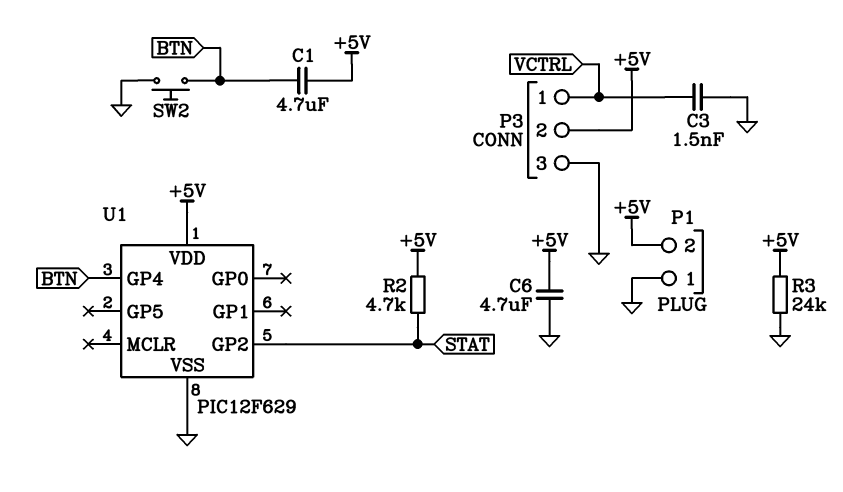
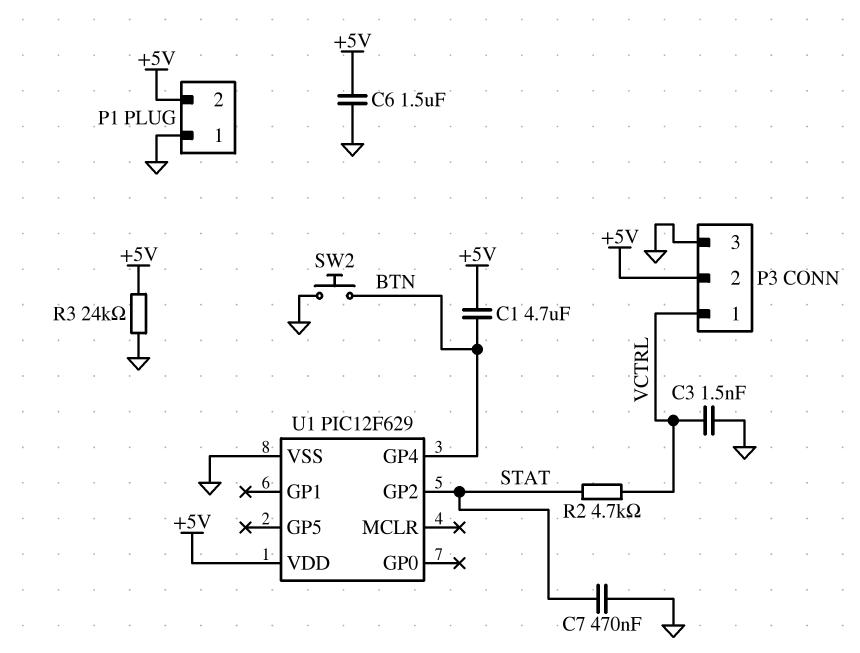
C6: 4.7uF (+5V, GND) -> 1.5uF (+5V, GND)
C7: none -> 470nF (GND, STAT)
R2: 4.7k (+5V, STAT) -> 4.7k (STAT, VCTRL)

